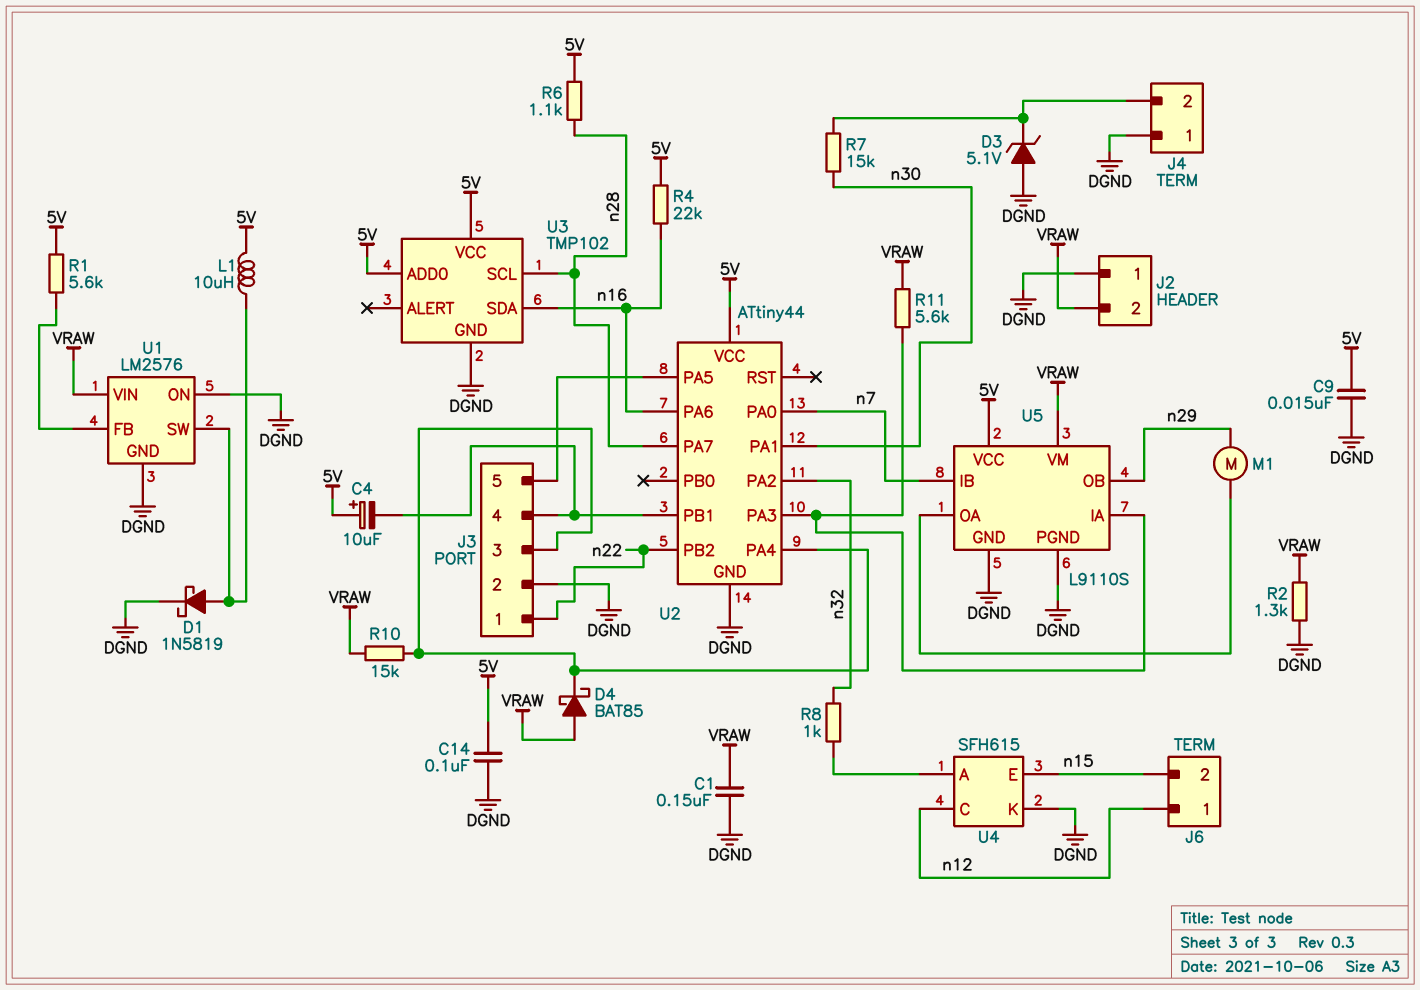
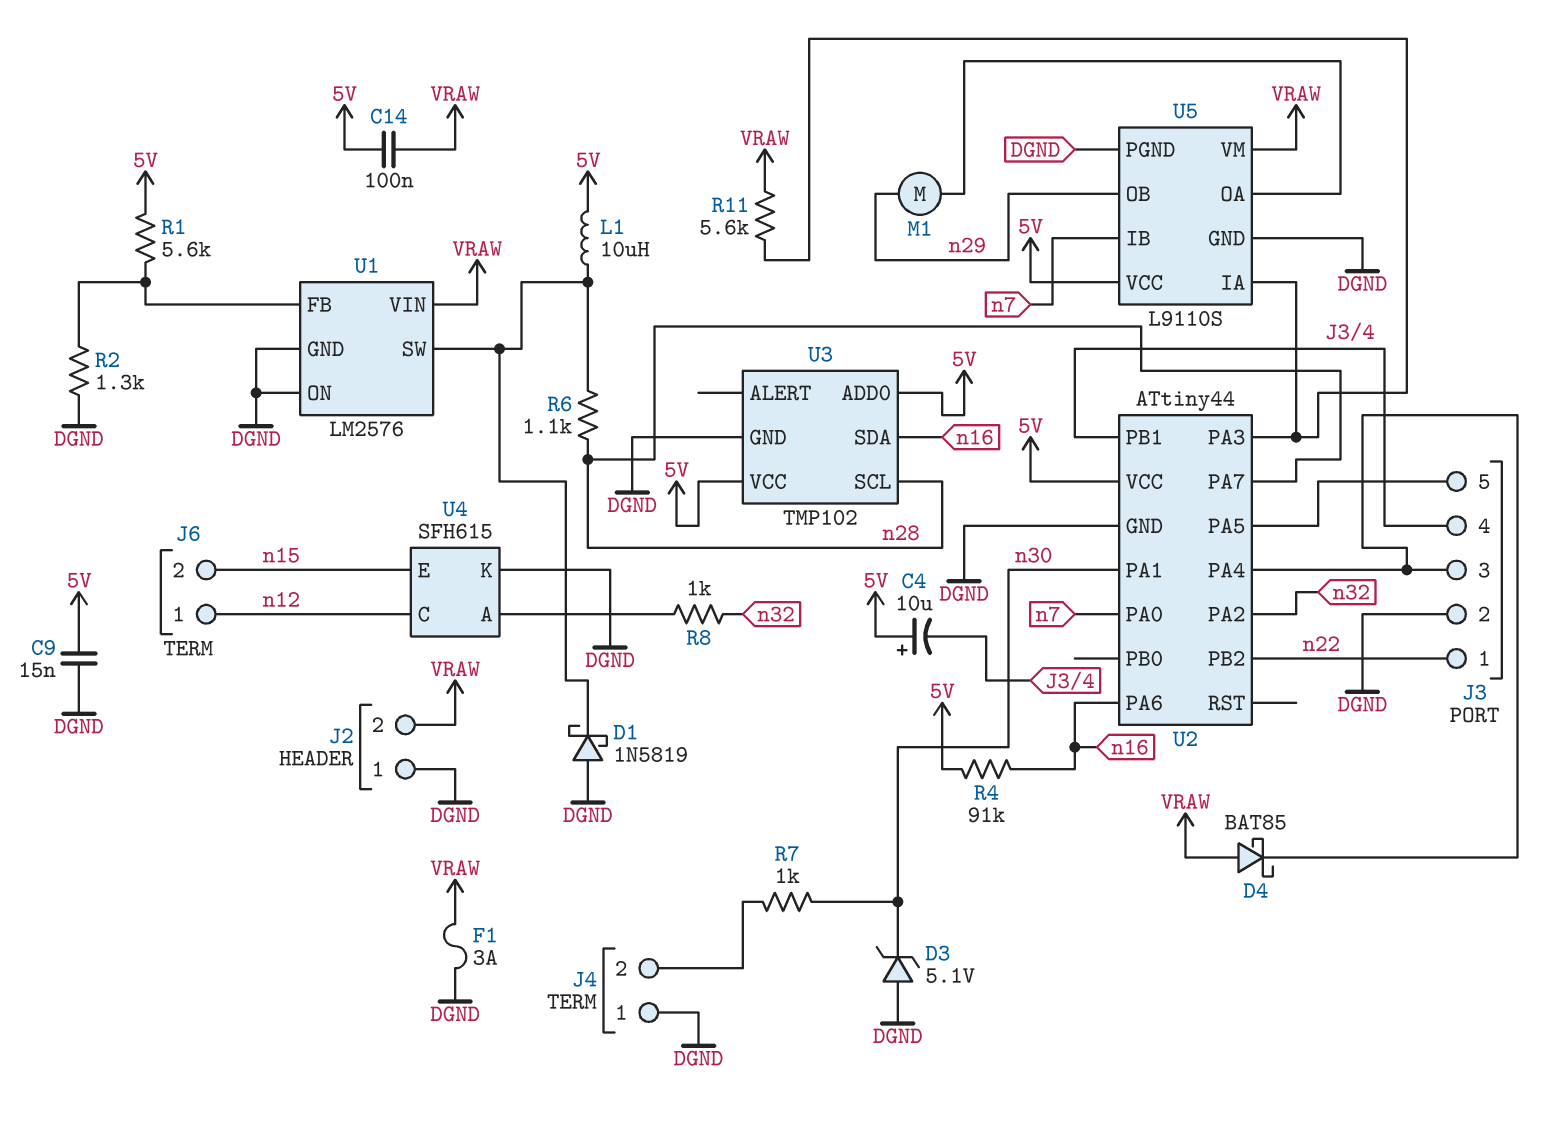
C1: 150nF (DGND, VRAW) -> none
C14: 100nF (5V, DGND) -> 100nF (5V, VRAW)
D1: schottky 1N5819 (A U1/SW, K DGND) -> schottky 1N5819 (A DGND, K U1/SW)
D3: zener 5.1V (A DGND, K J4/2) -> zener 5.1V (A DGND, K n30)
F1: none -> 3A (DGND, VRAW)
R2: 1.3k (DGND, VRAW) -> 1.3k (DGND, U1/FB)
R4: 22k (5V, n16) -> 91k (5V, n16)
R6: 1.1k (5V, n28) -> 1.1k (U1/SW, n28)
R7: 15k (J4/2, n30) -> 1k (J4/2, n30)
R10: 15k (J3/3, VRAW) -> none

